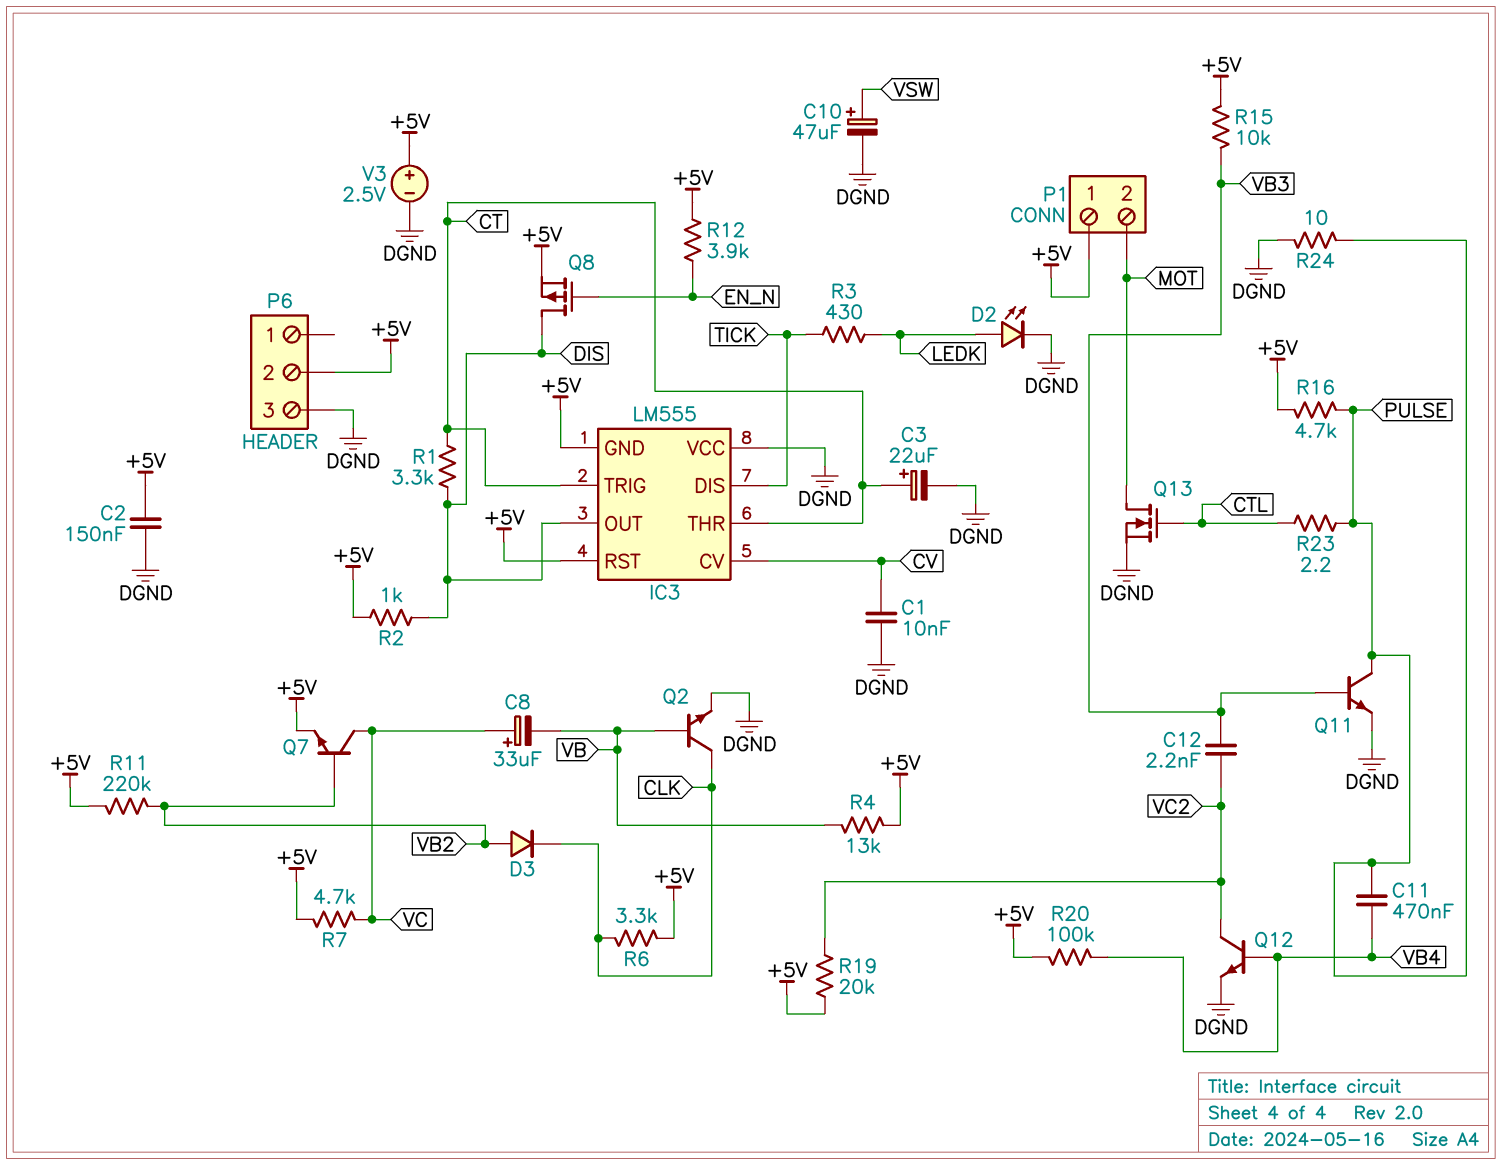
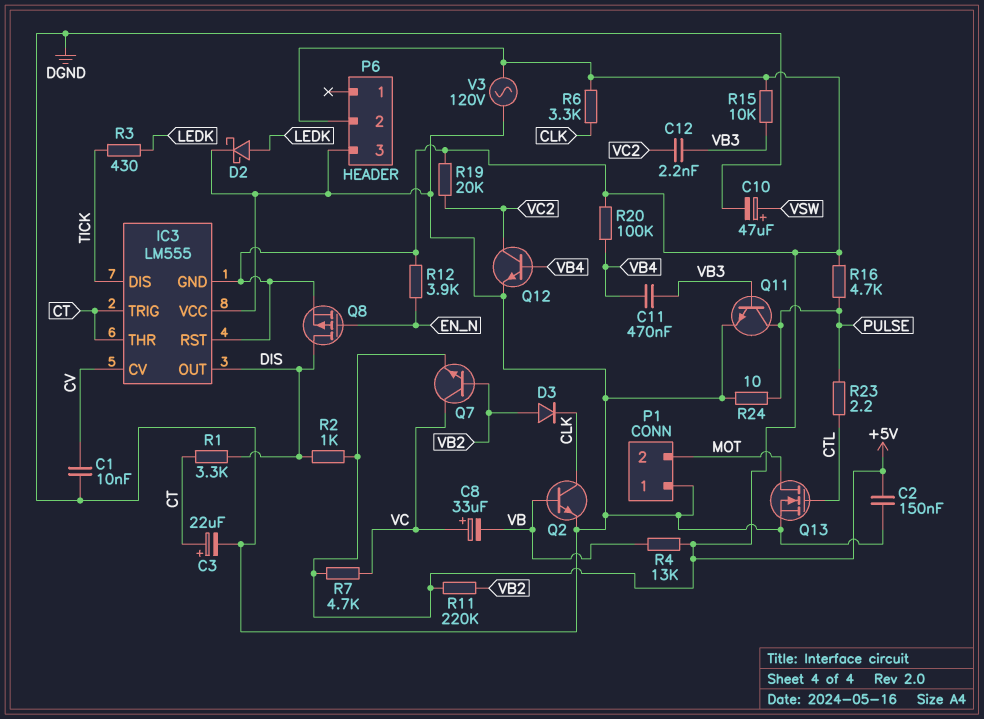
C11: 470nF (PULSE, VB4) -> 470nF (VB3, VB4)
D2: LED (A LEDK, K DGND) -> schottky (A LEDK, K DGND)
P1 pin 1: +5V -> DGND
V3: 2.5V (plus +5V, minus DGND) -> AC 120V (+5V, DGND)

